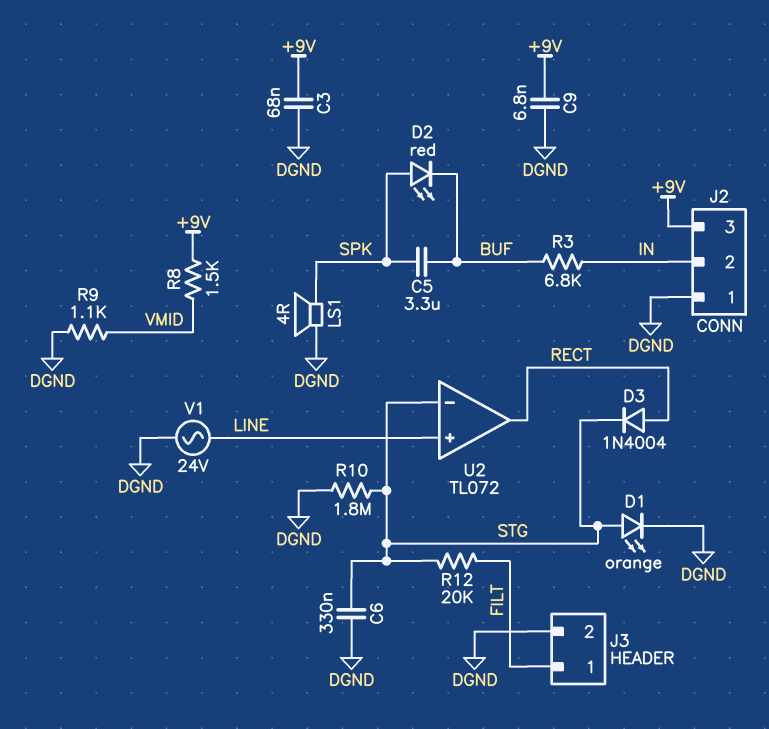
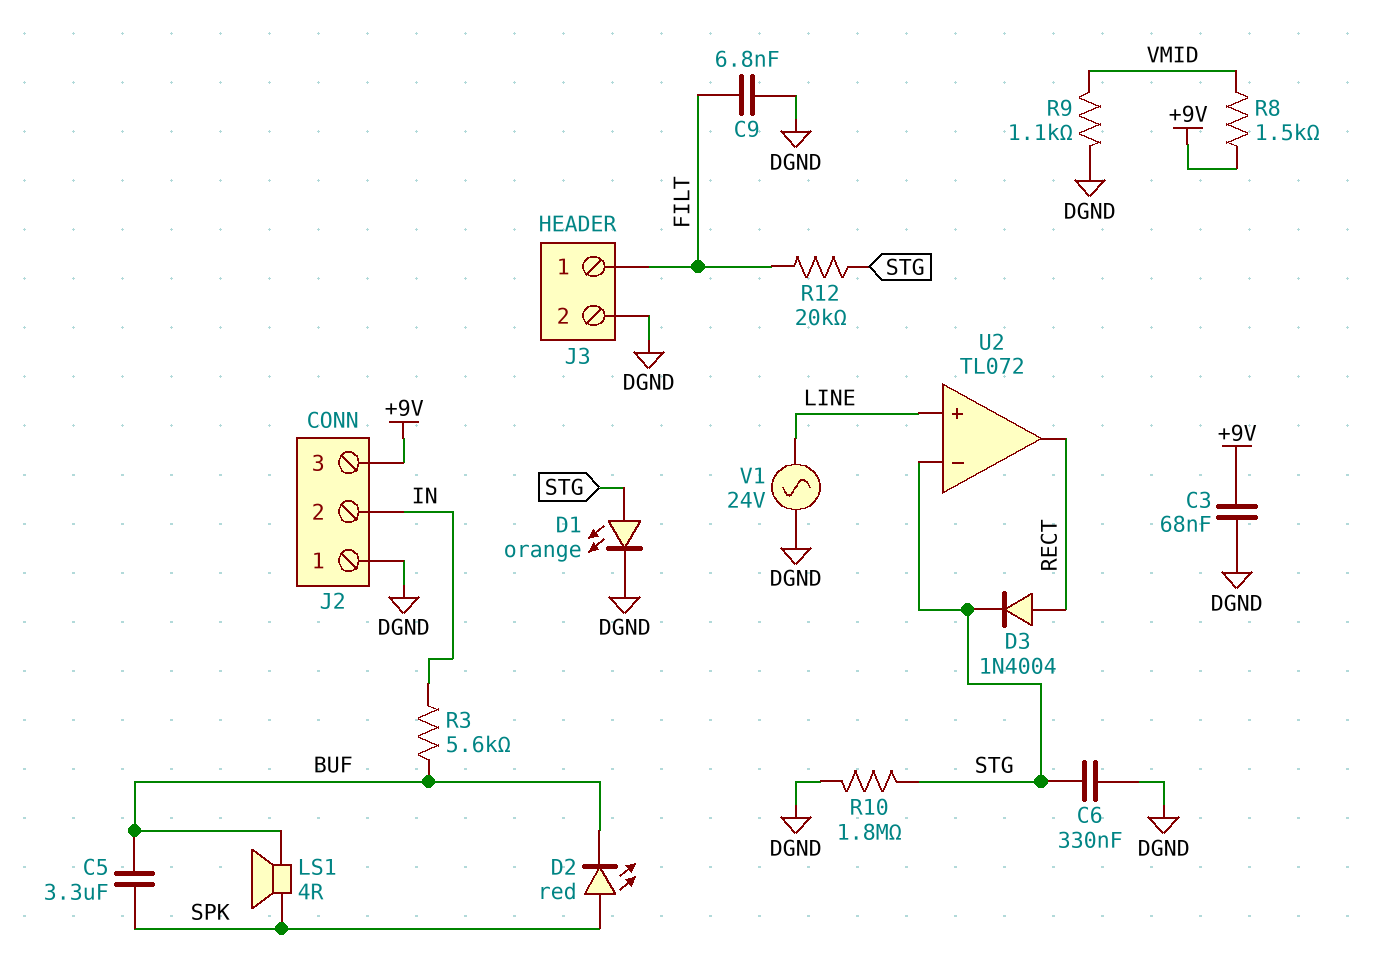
C9: 6.8nF (+9V, DGND) -> 6.8nF (DGND, FILT)
LS1: speaker 4R (DGND, SPK) -> speaker 4R (BUF, SPK)
R3: 6.8k (BUF, IN) -> 5.6k (BUF, IN)

